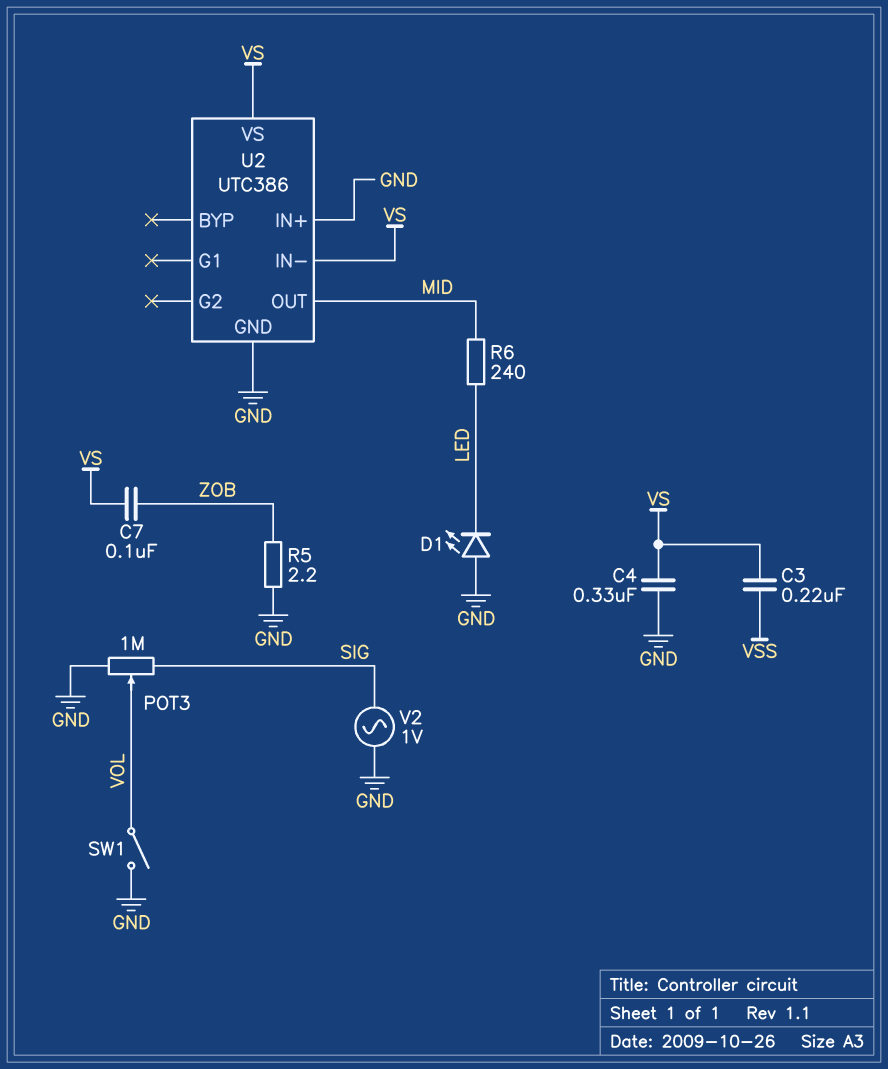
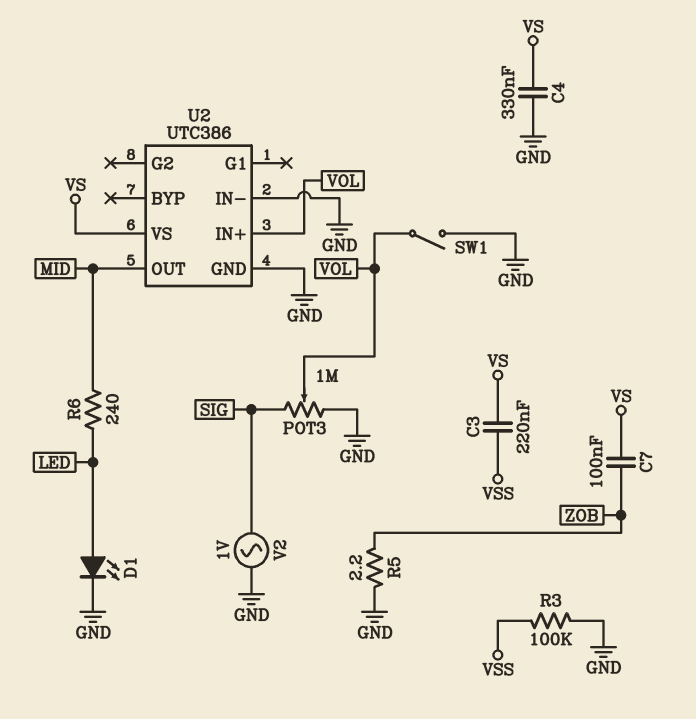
D1: LED (A GND, K LED) -> LED (A LED, K GND)
R3: none -> 100k (GND, VSS)
U2 pin IN+: GND -> VOL
U2 pin IN-: VS -> GND

